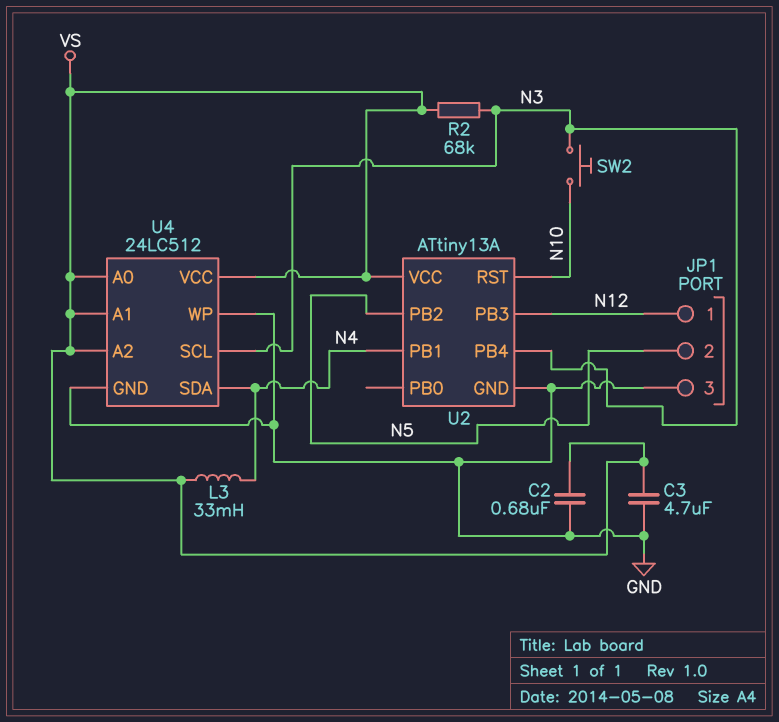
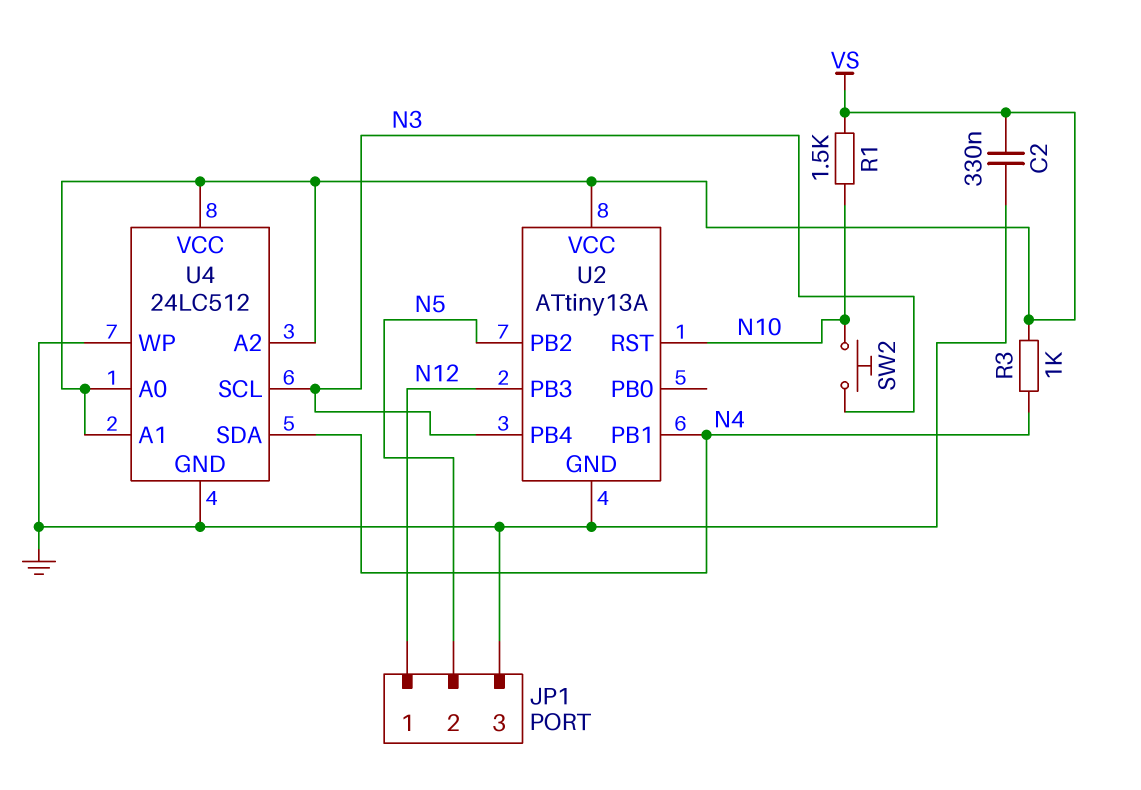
C2: 680nF (GND, VS) -> 330nF (GND, VS)
C3: 4.7uF (GND, VS) -> none
L3: 33mH (N4, VS) -> none
R1: none -> 1.5k (N10, VS)
R2: 68k (N3, VS) -> none
R3: none -> 1k (N4, VS)

